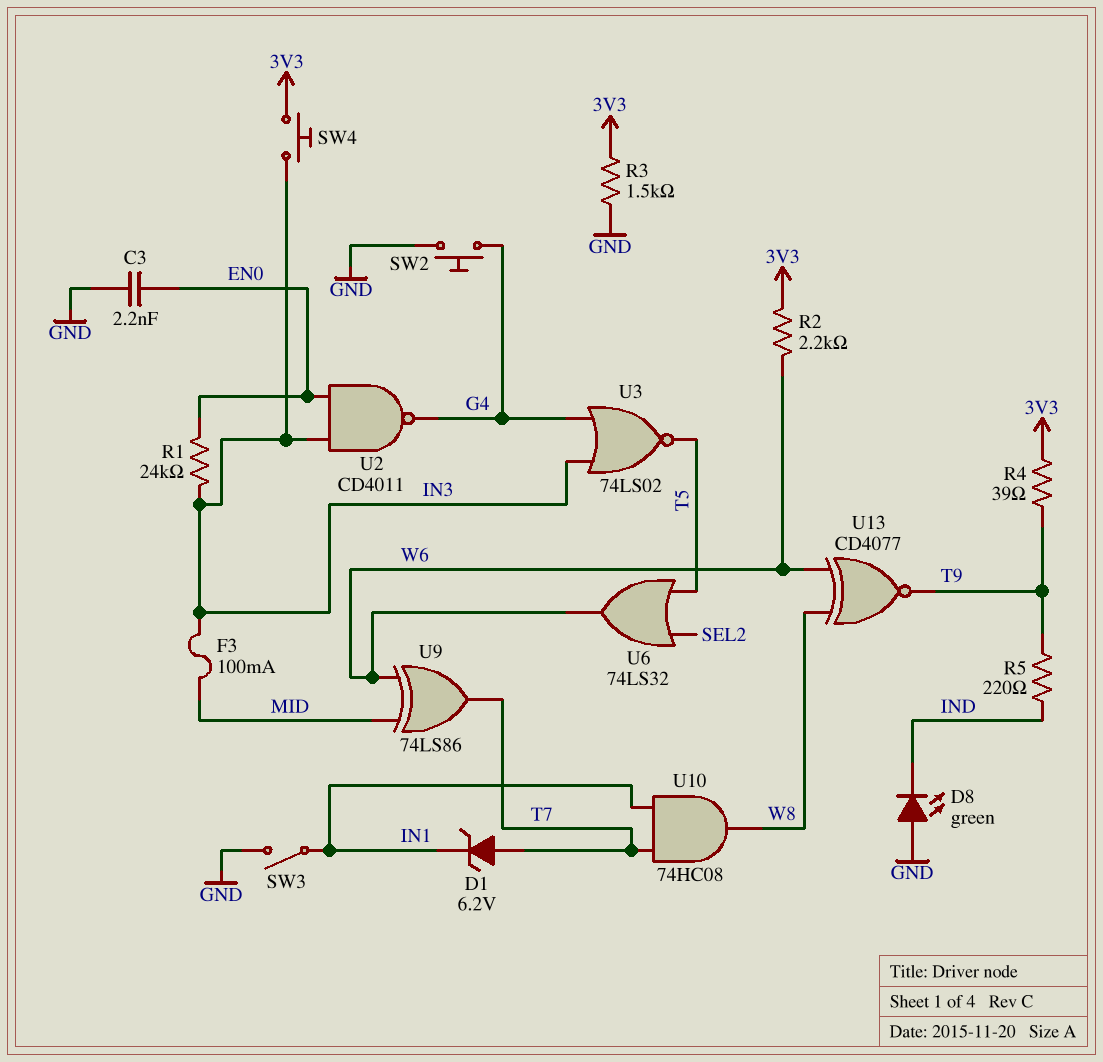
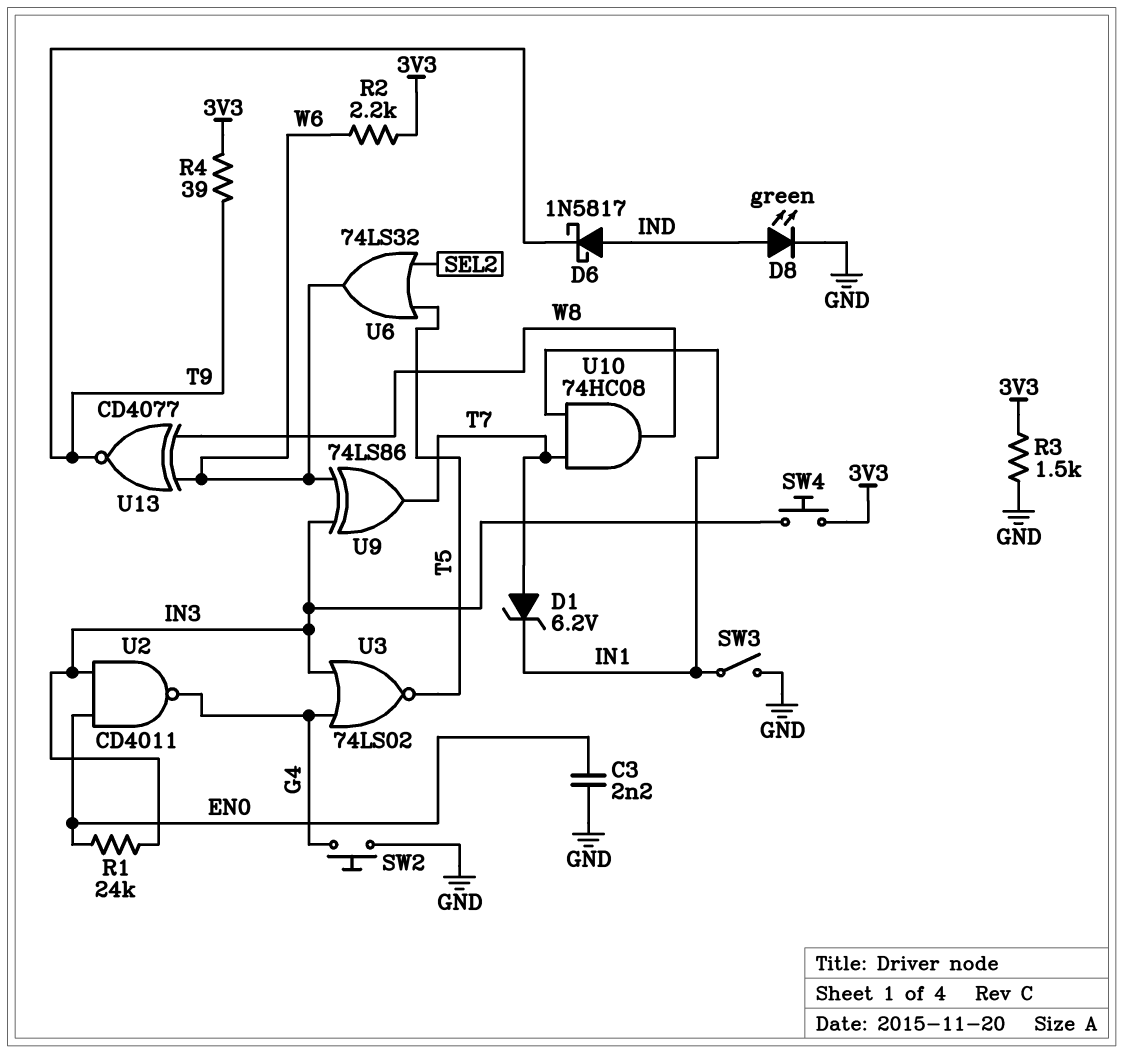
D6: none -> schottky 1N5817 (A IND, K T9)
D8: LED green (A GND, K IND) -> LED green (A IND, K GND)
F3: 100mA (IN3, MID) -> none
R5: 220 (IND, T9) -> none
U9: XOR 74LS86 (in MID, in W6, out T7) -> XOR 74LS86 (in IN3, in W6, out T7)

